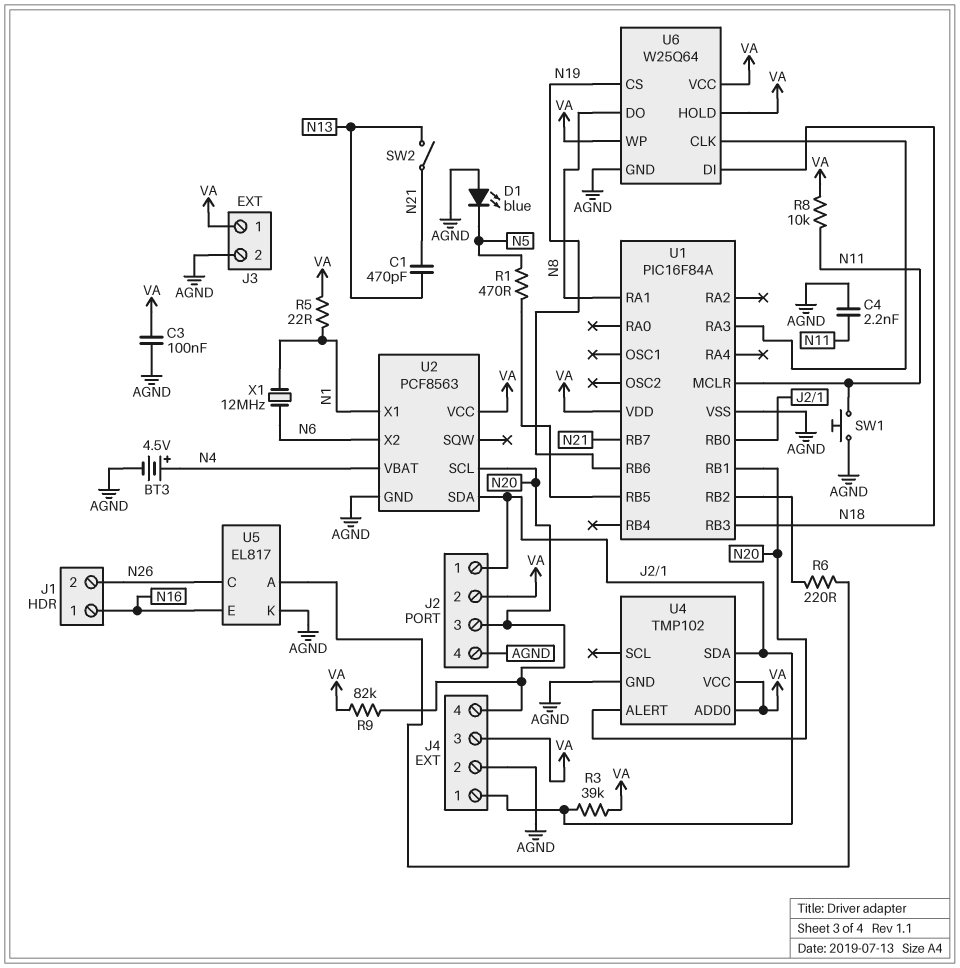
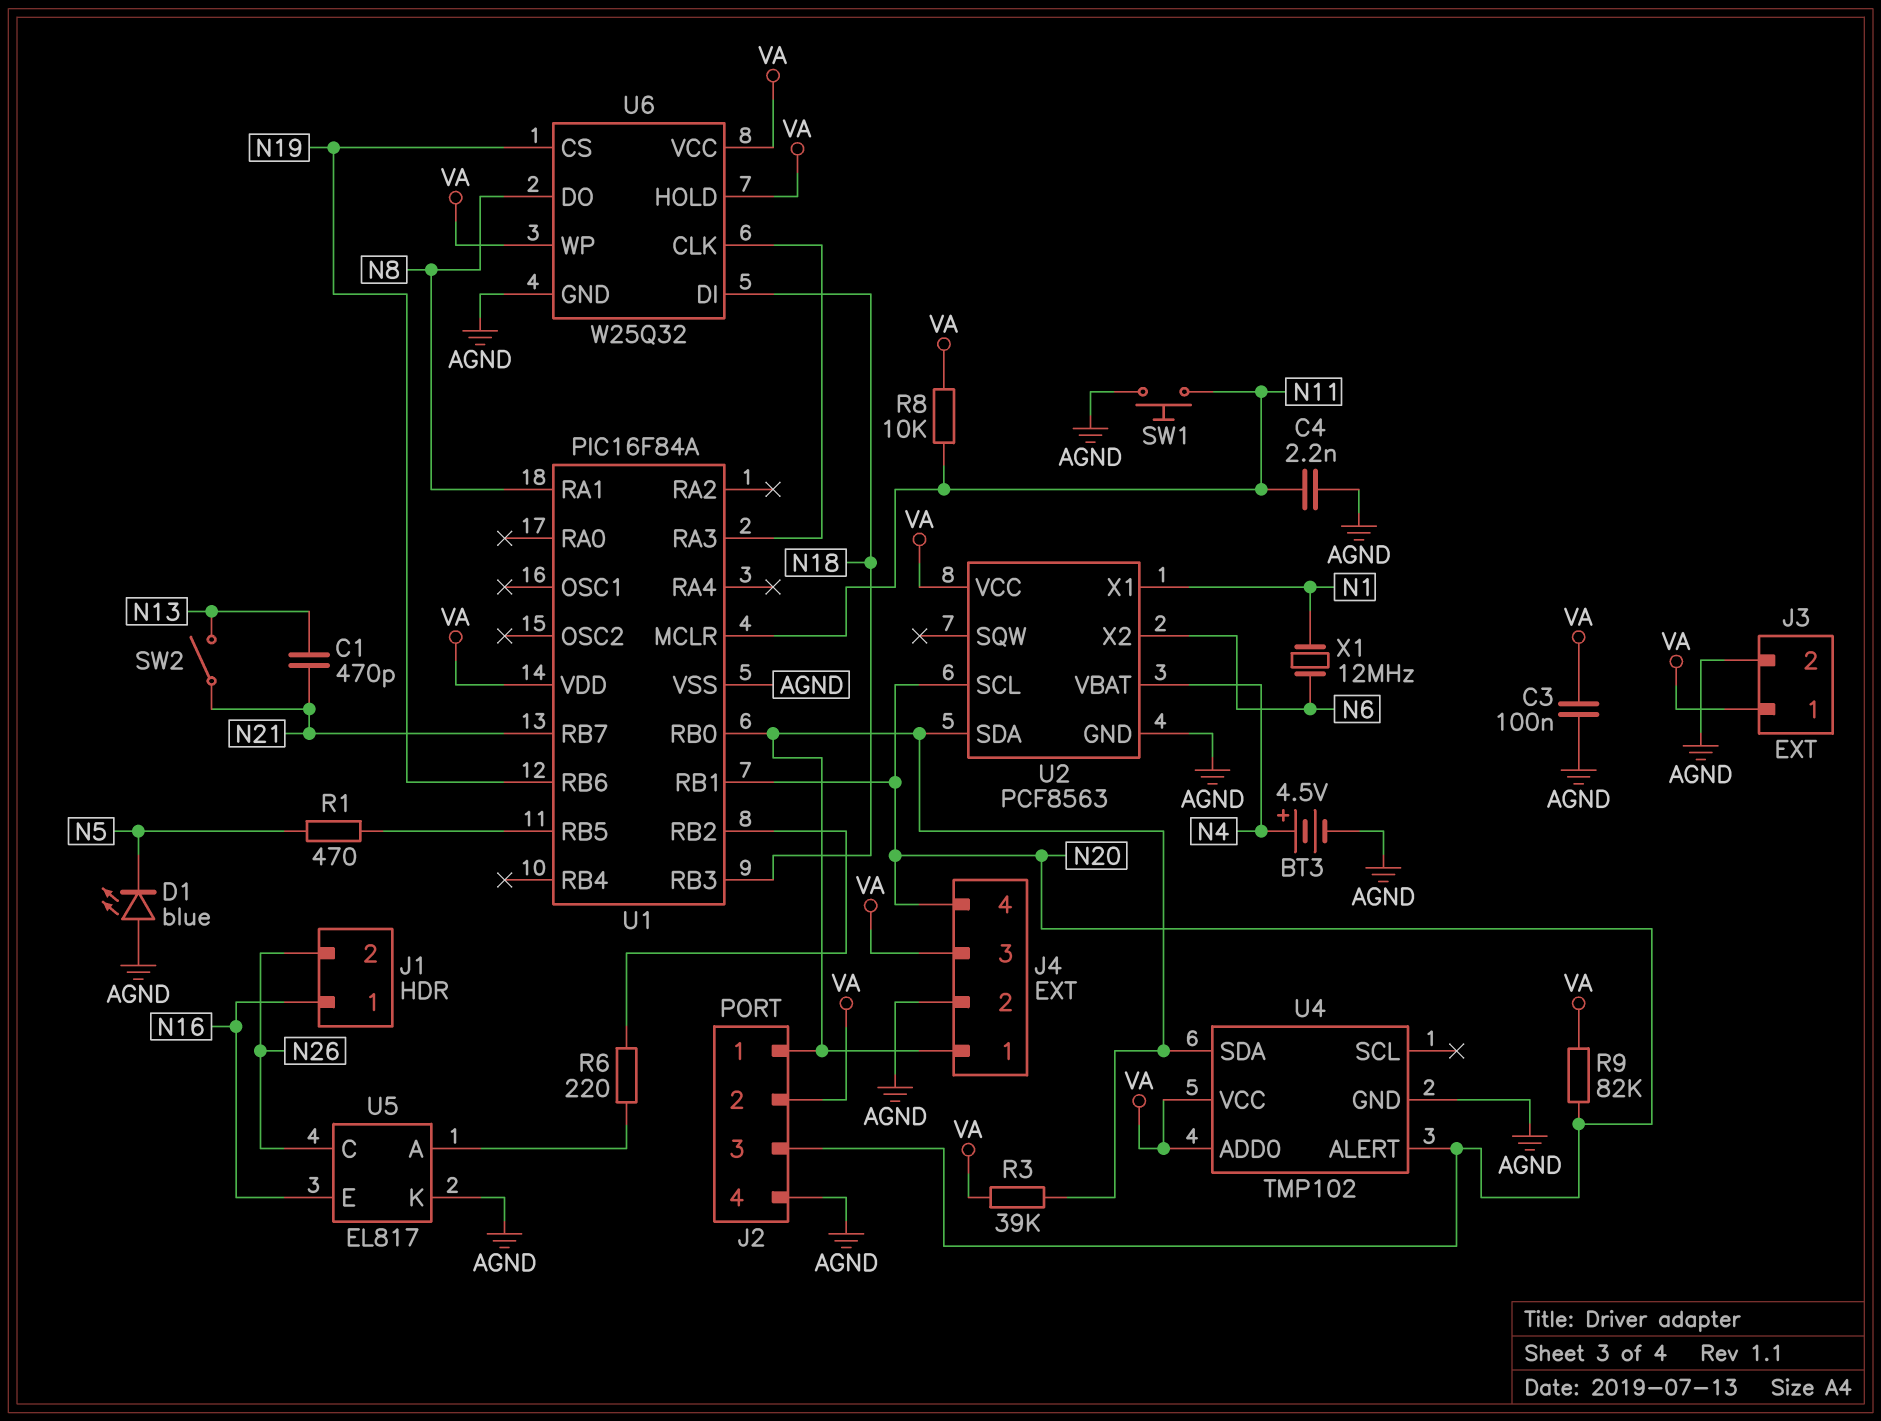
R5: 22 (N1, VA) -> none
U6: W25Q64 -> W25Q32

